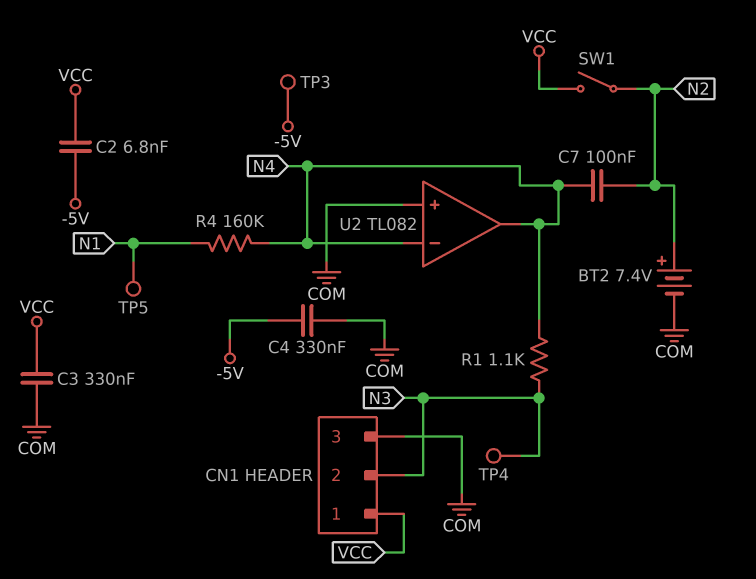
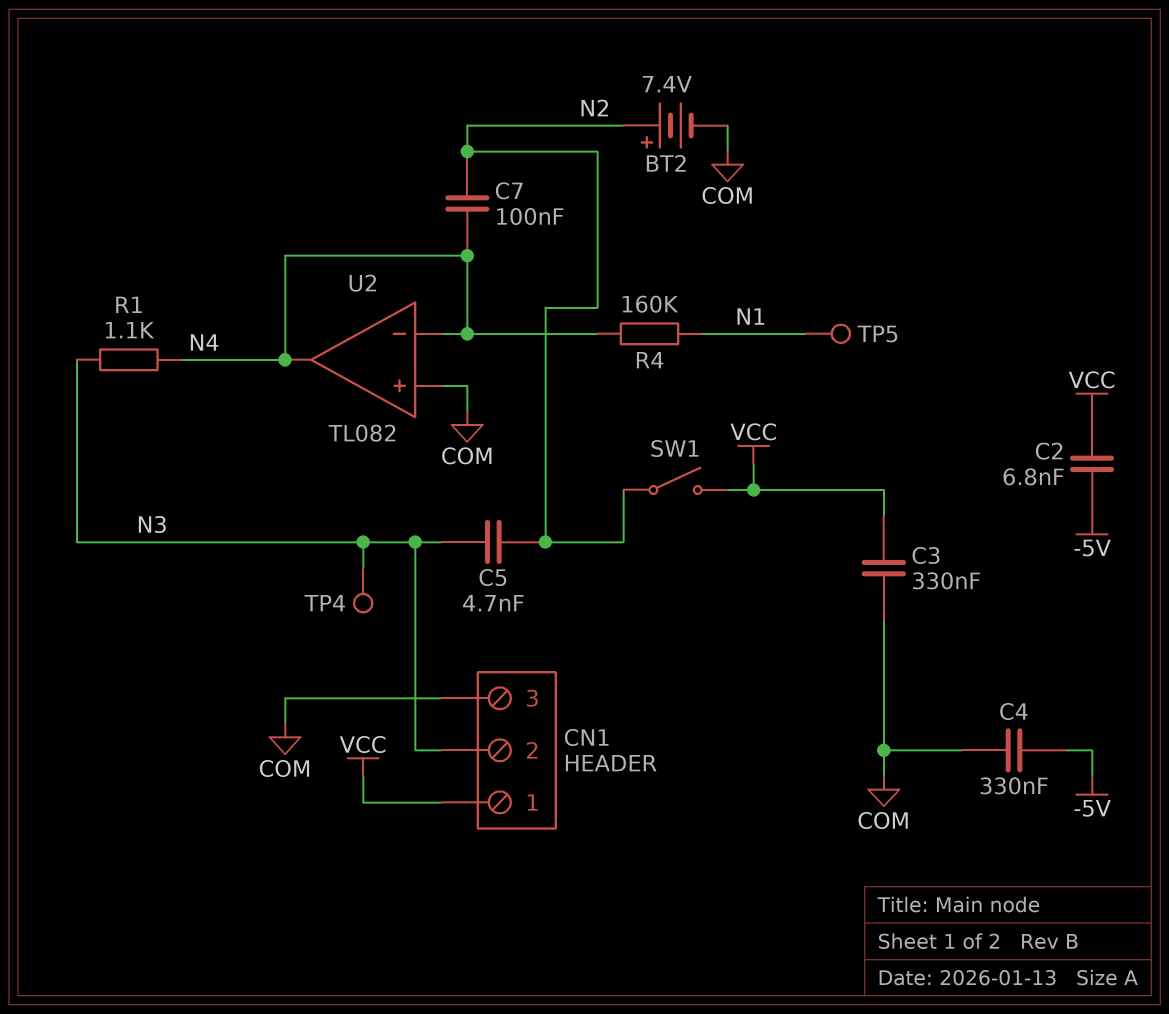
C5: none -> 4.7nF (N2, N3)
TP3: test point (-5V) -> none

